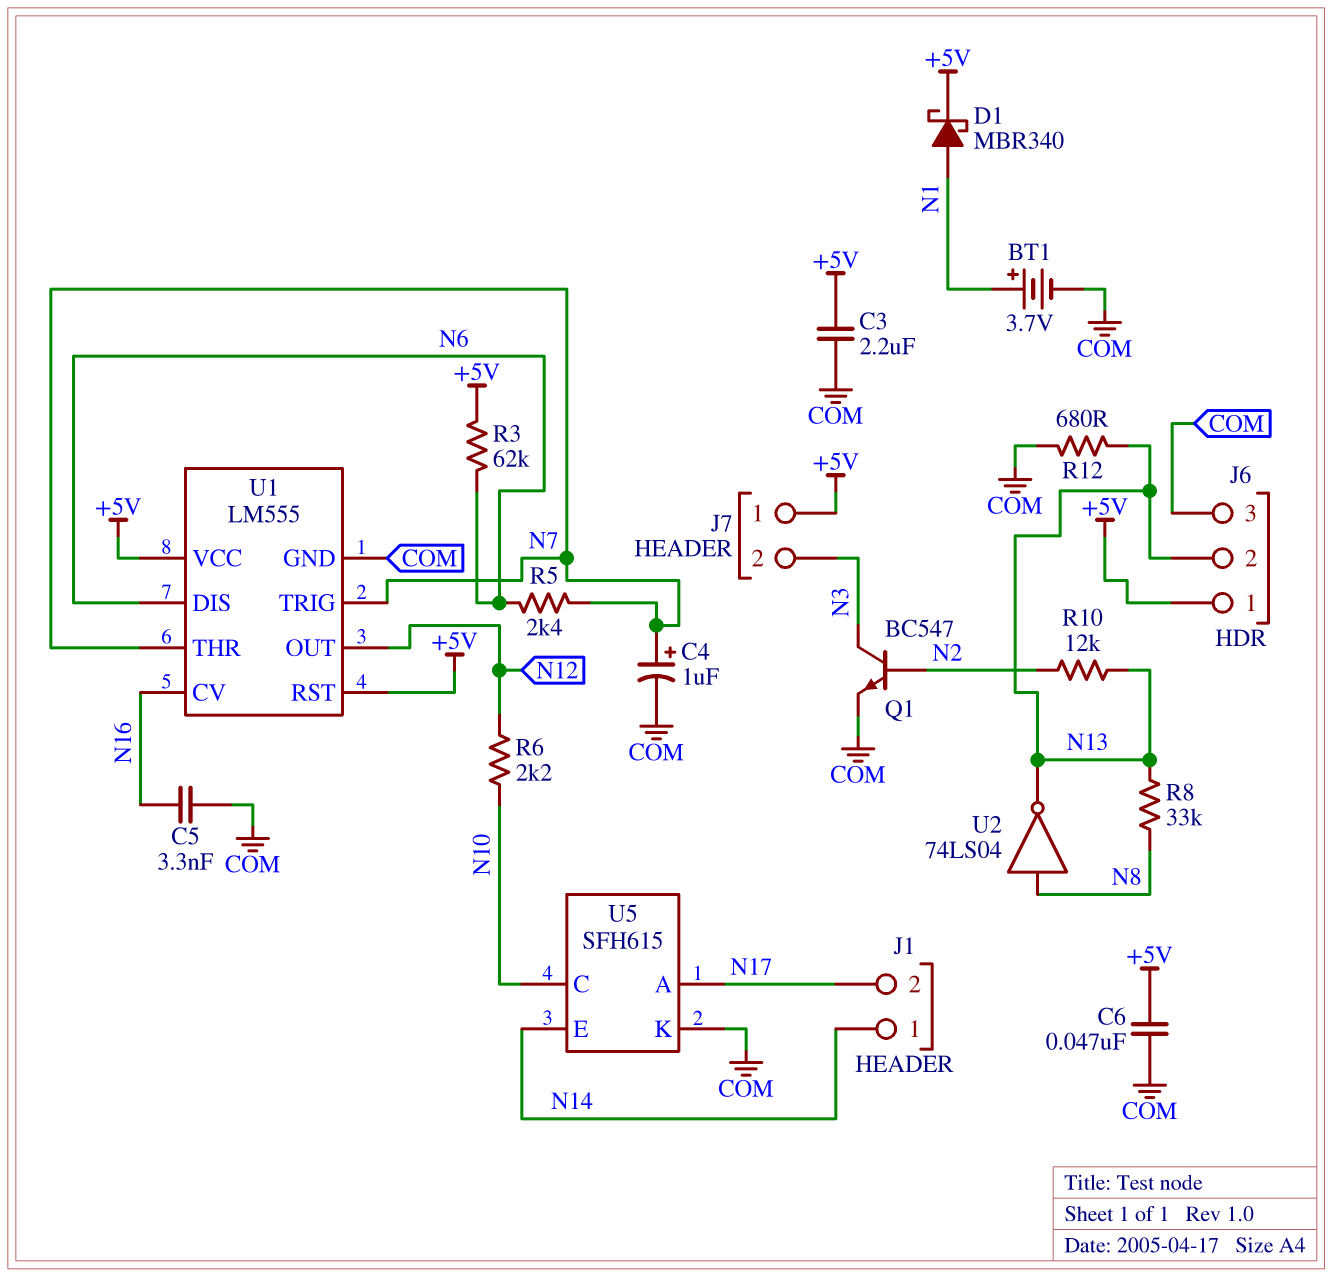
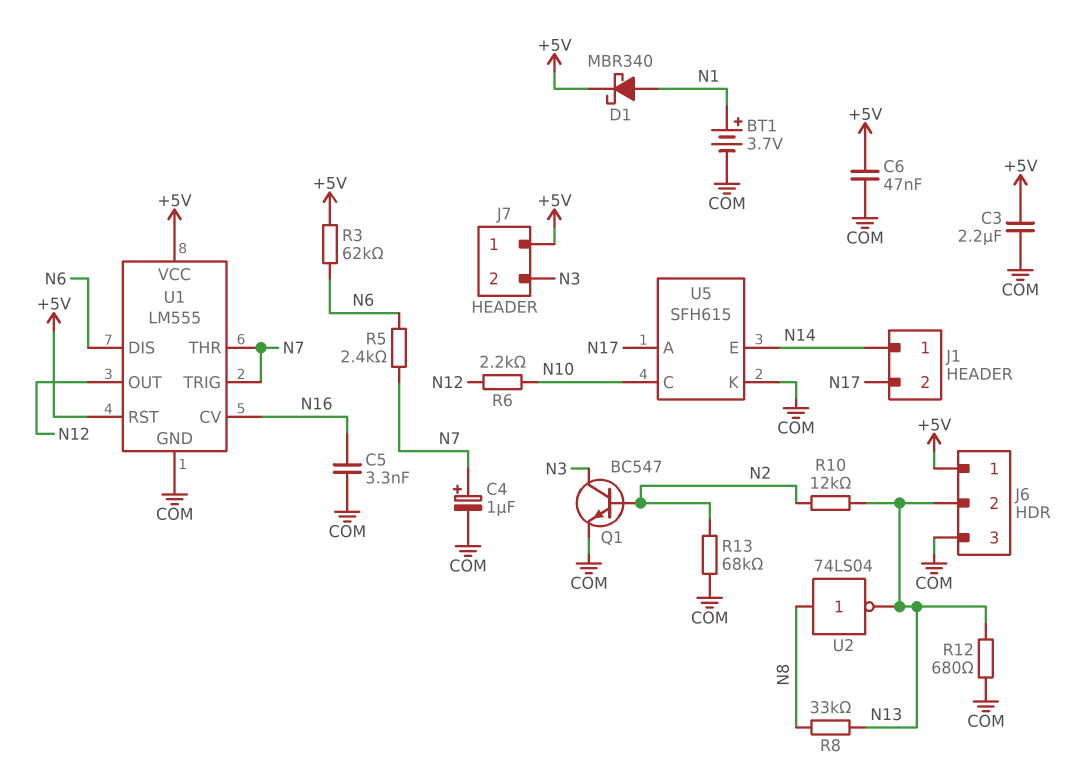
R13: none -> 68k (COM, N2)

